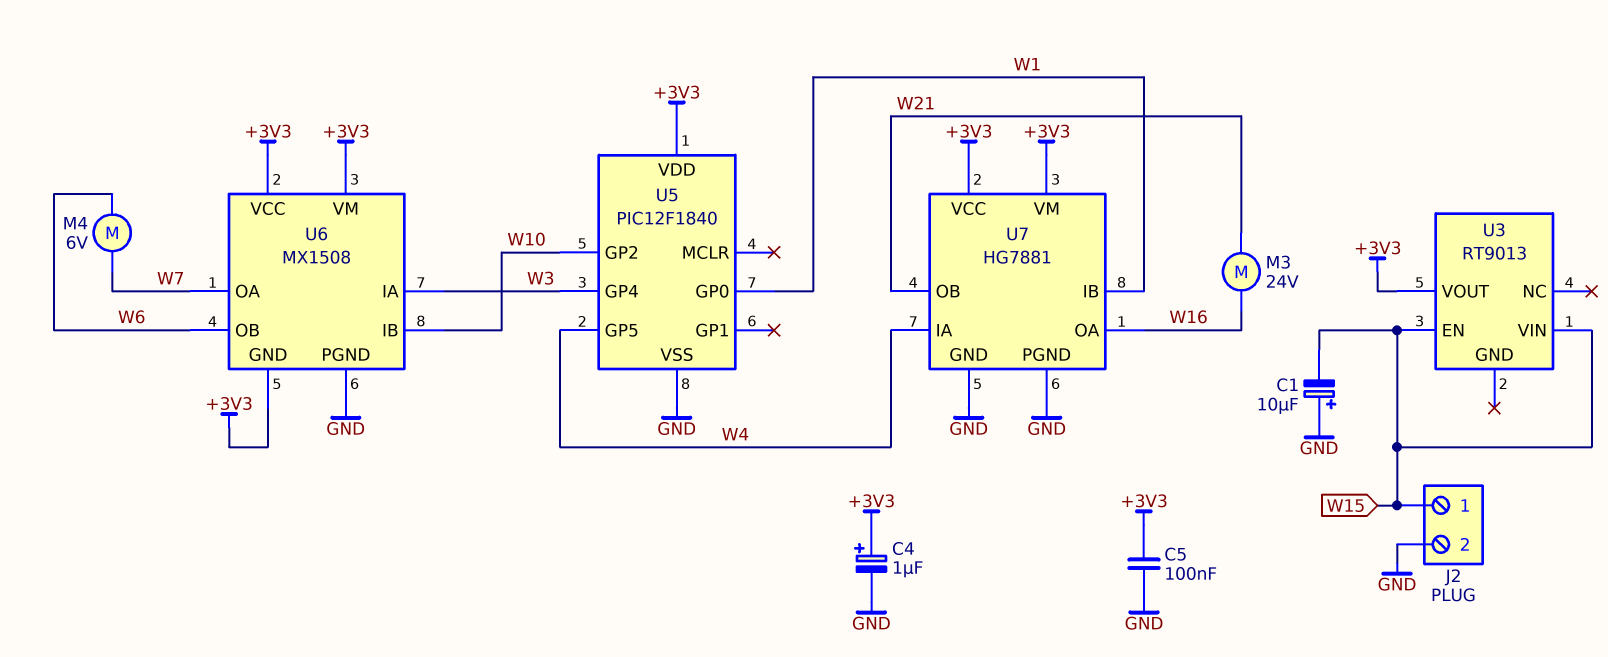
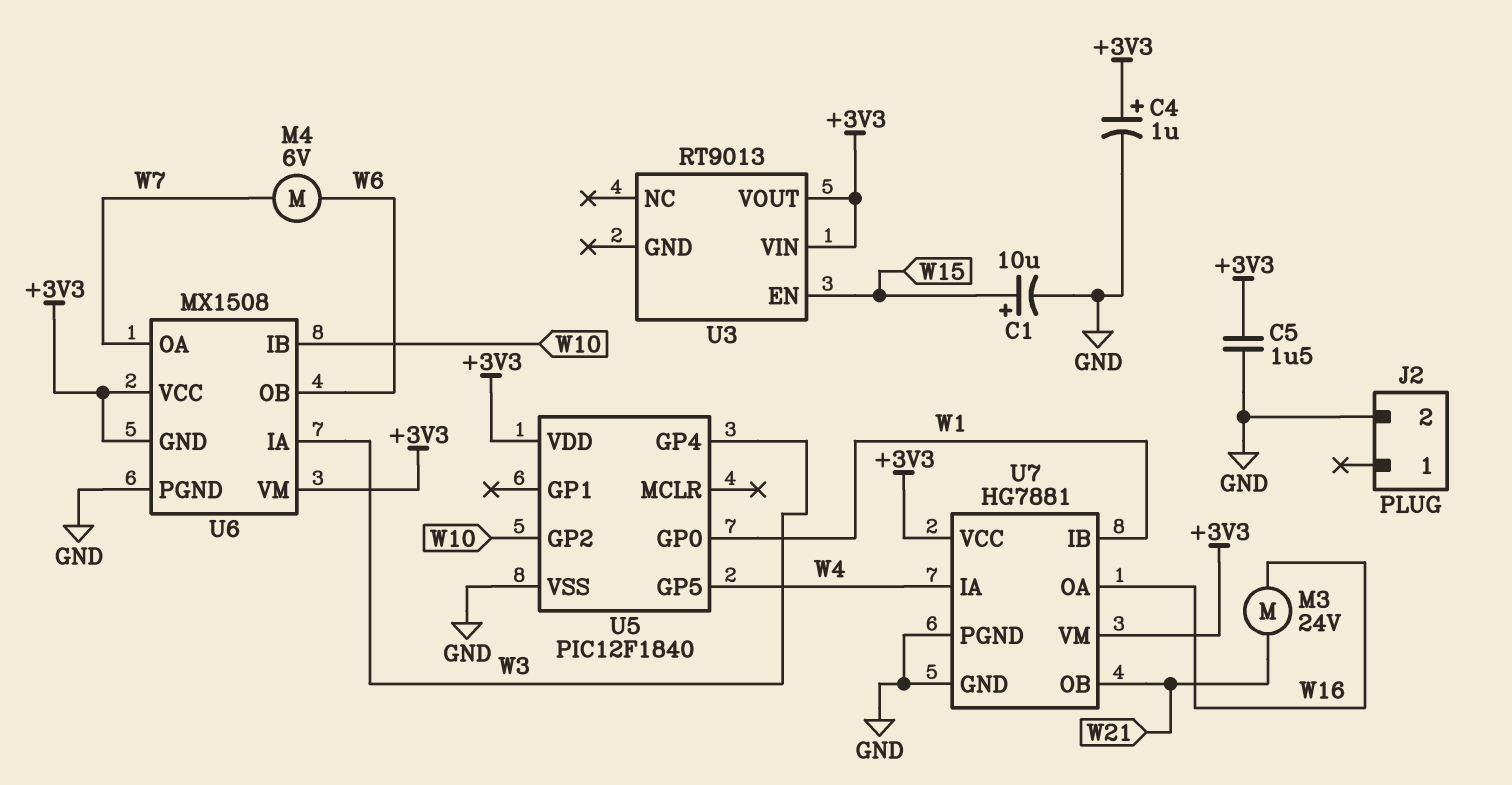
C1: 10uF (plus GND, minus W15) -> 10uF (plus W15, minus GND)
C5: 100nF (+3V3, GND) -> 1.5uF (+3V3, GND)
J2 pin 1: W15 -> none
U3 pin VIN: W15 -> +3V3

